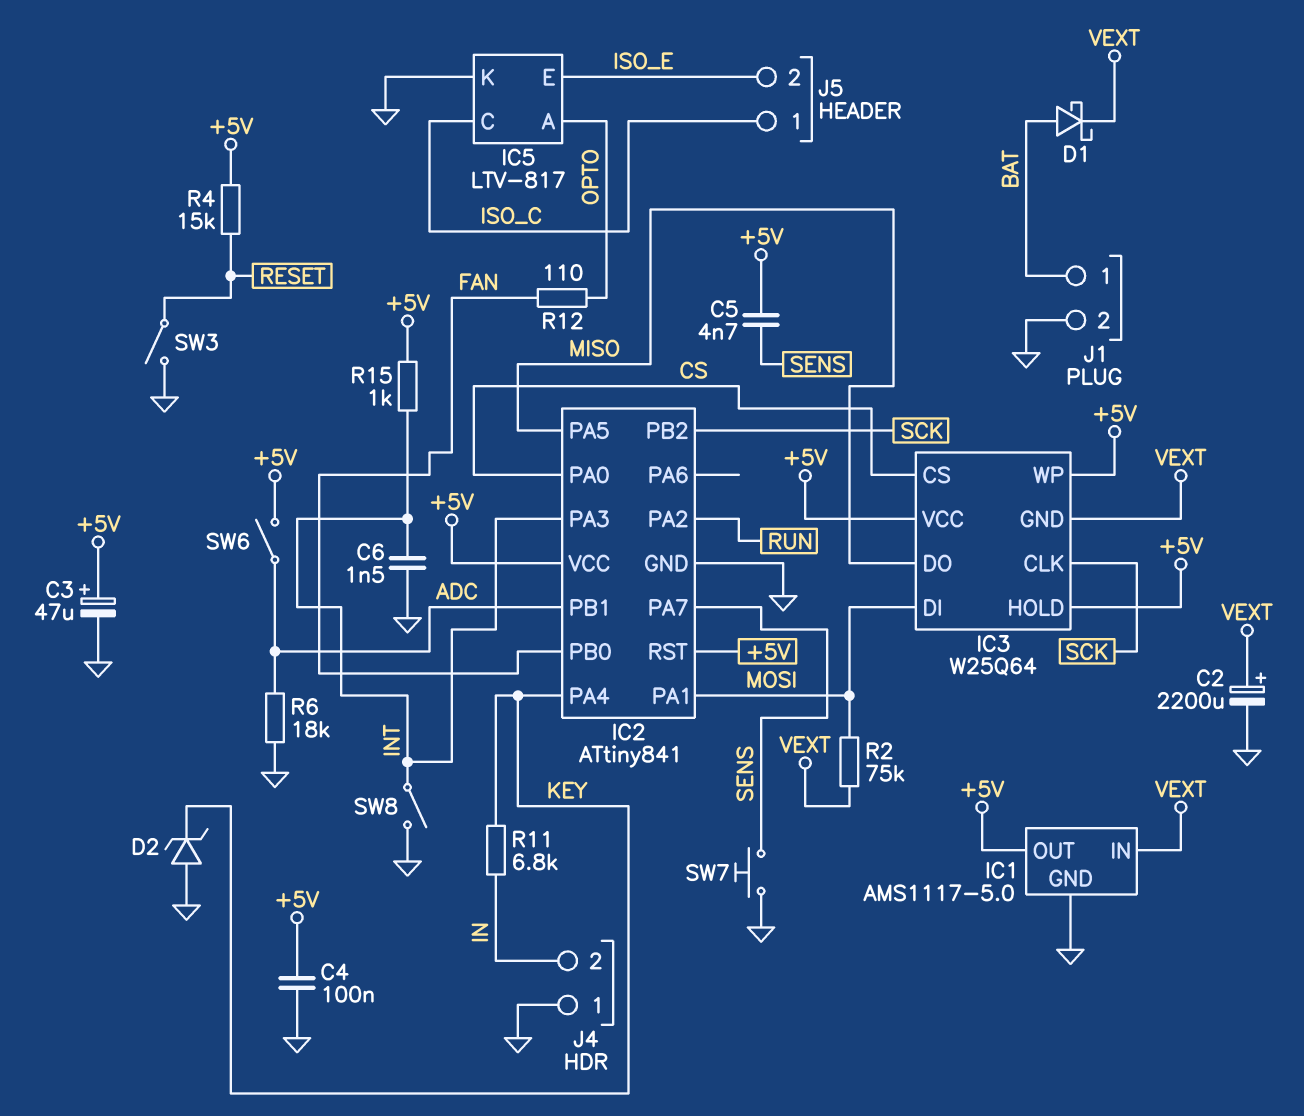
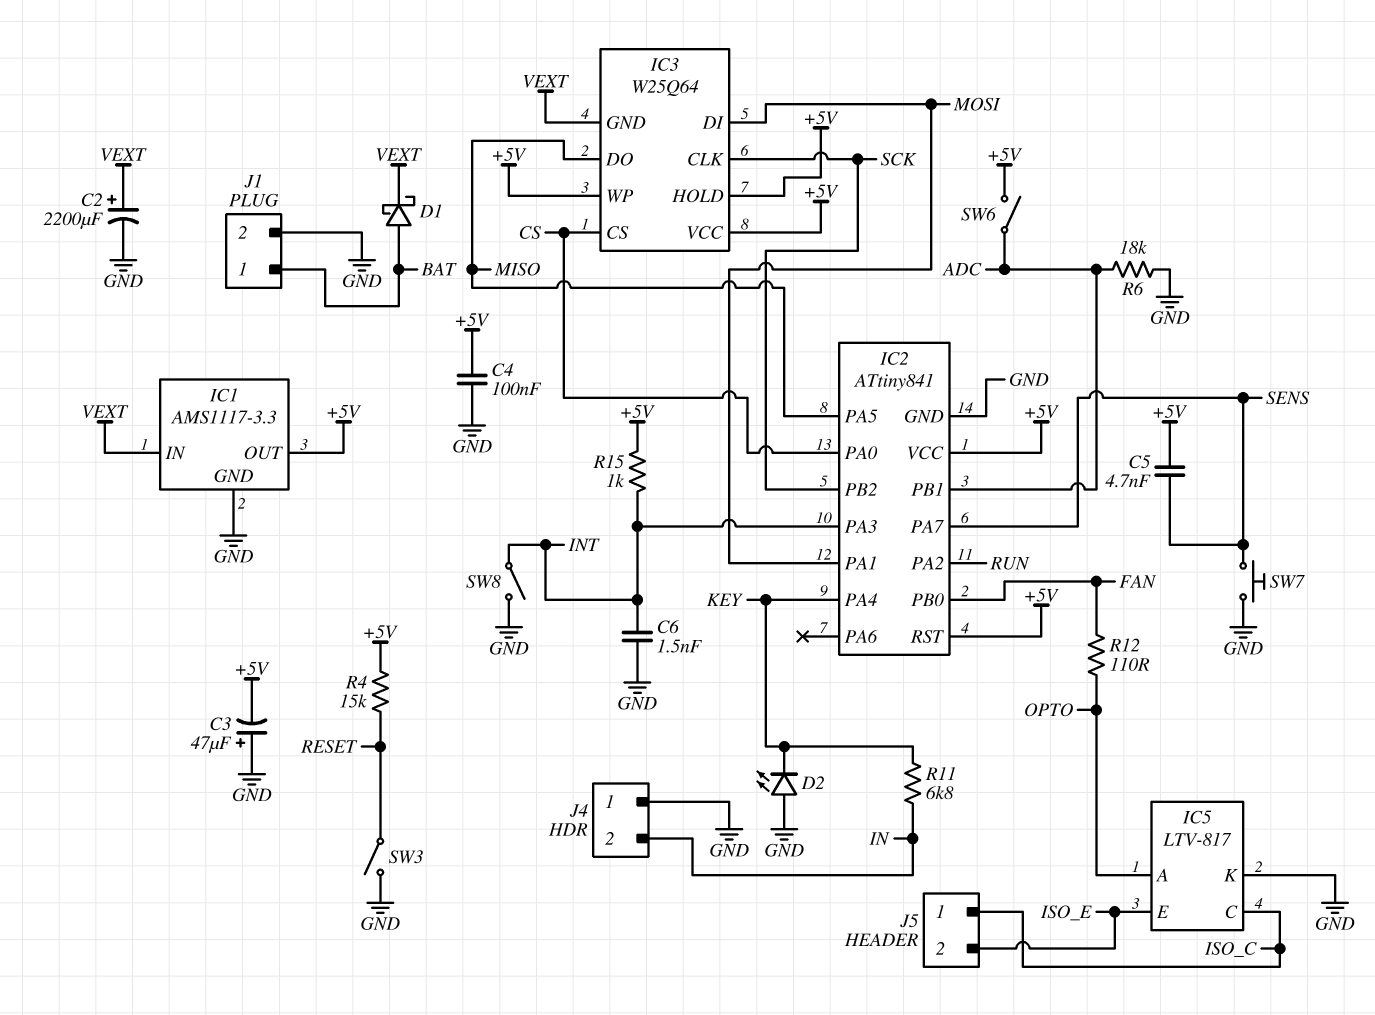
C3: 47uF (plus +5V, minus GND) -> 47uF (plus GND, minus +5V)
D2: zener (A GND, K KEY) -> LED (A GND, K KEY)
IC1: AMS1117-5.0 -> AMS1117-3.3
R2: 75k (MOSI, VEXT) -> none

